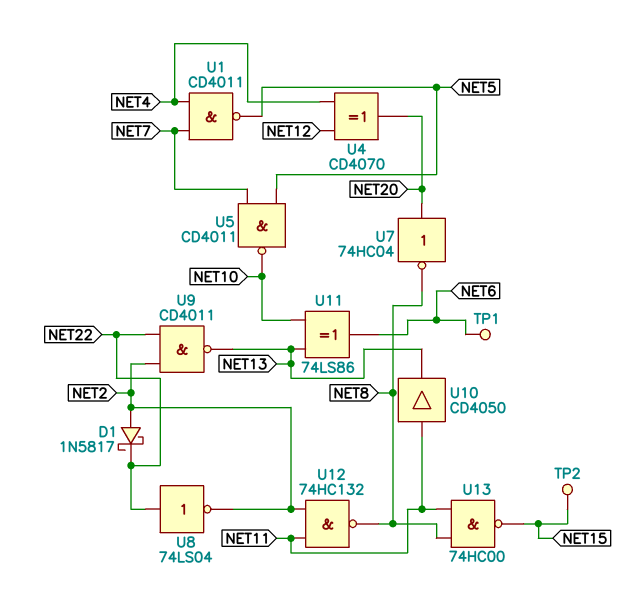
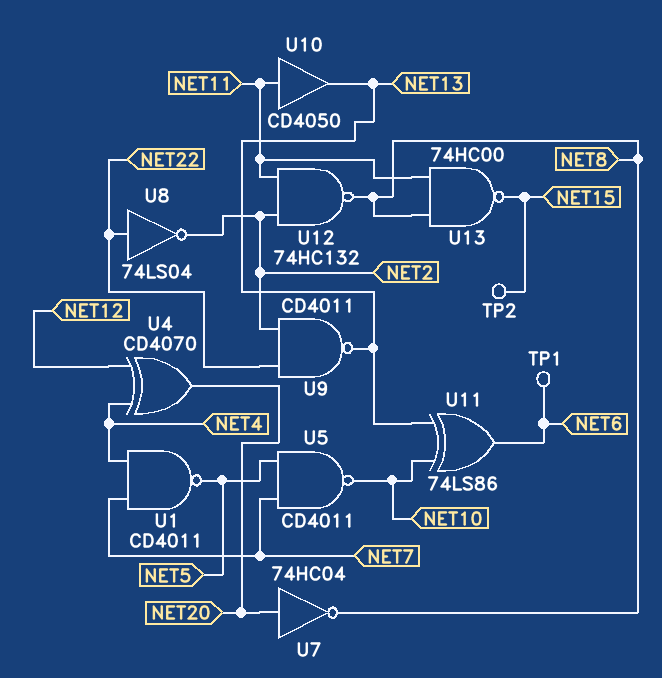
D1: schottky 1N5817 (A NET2, K NET22) -> none

